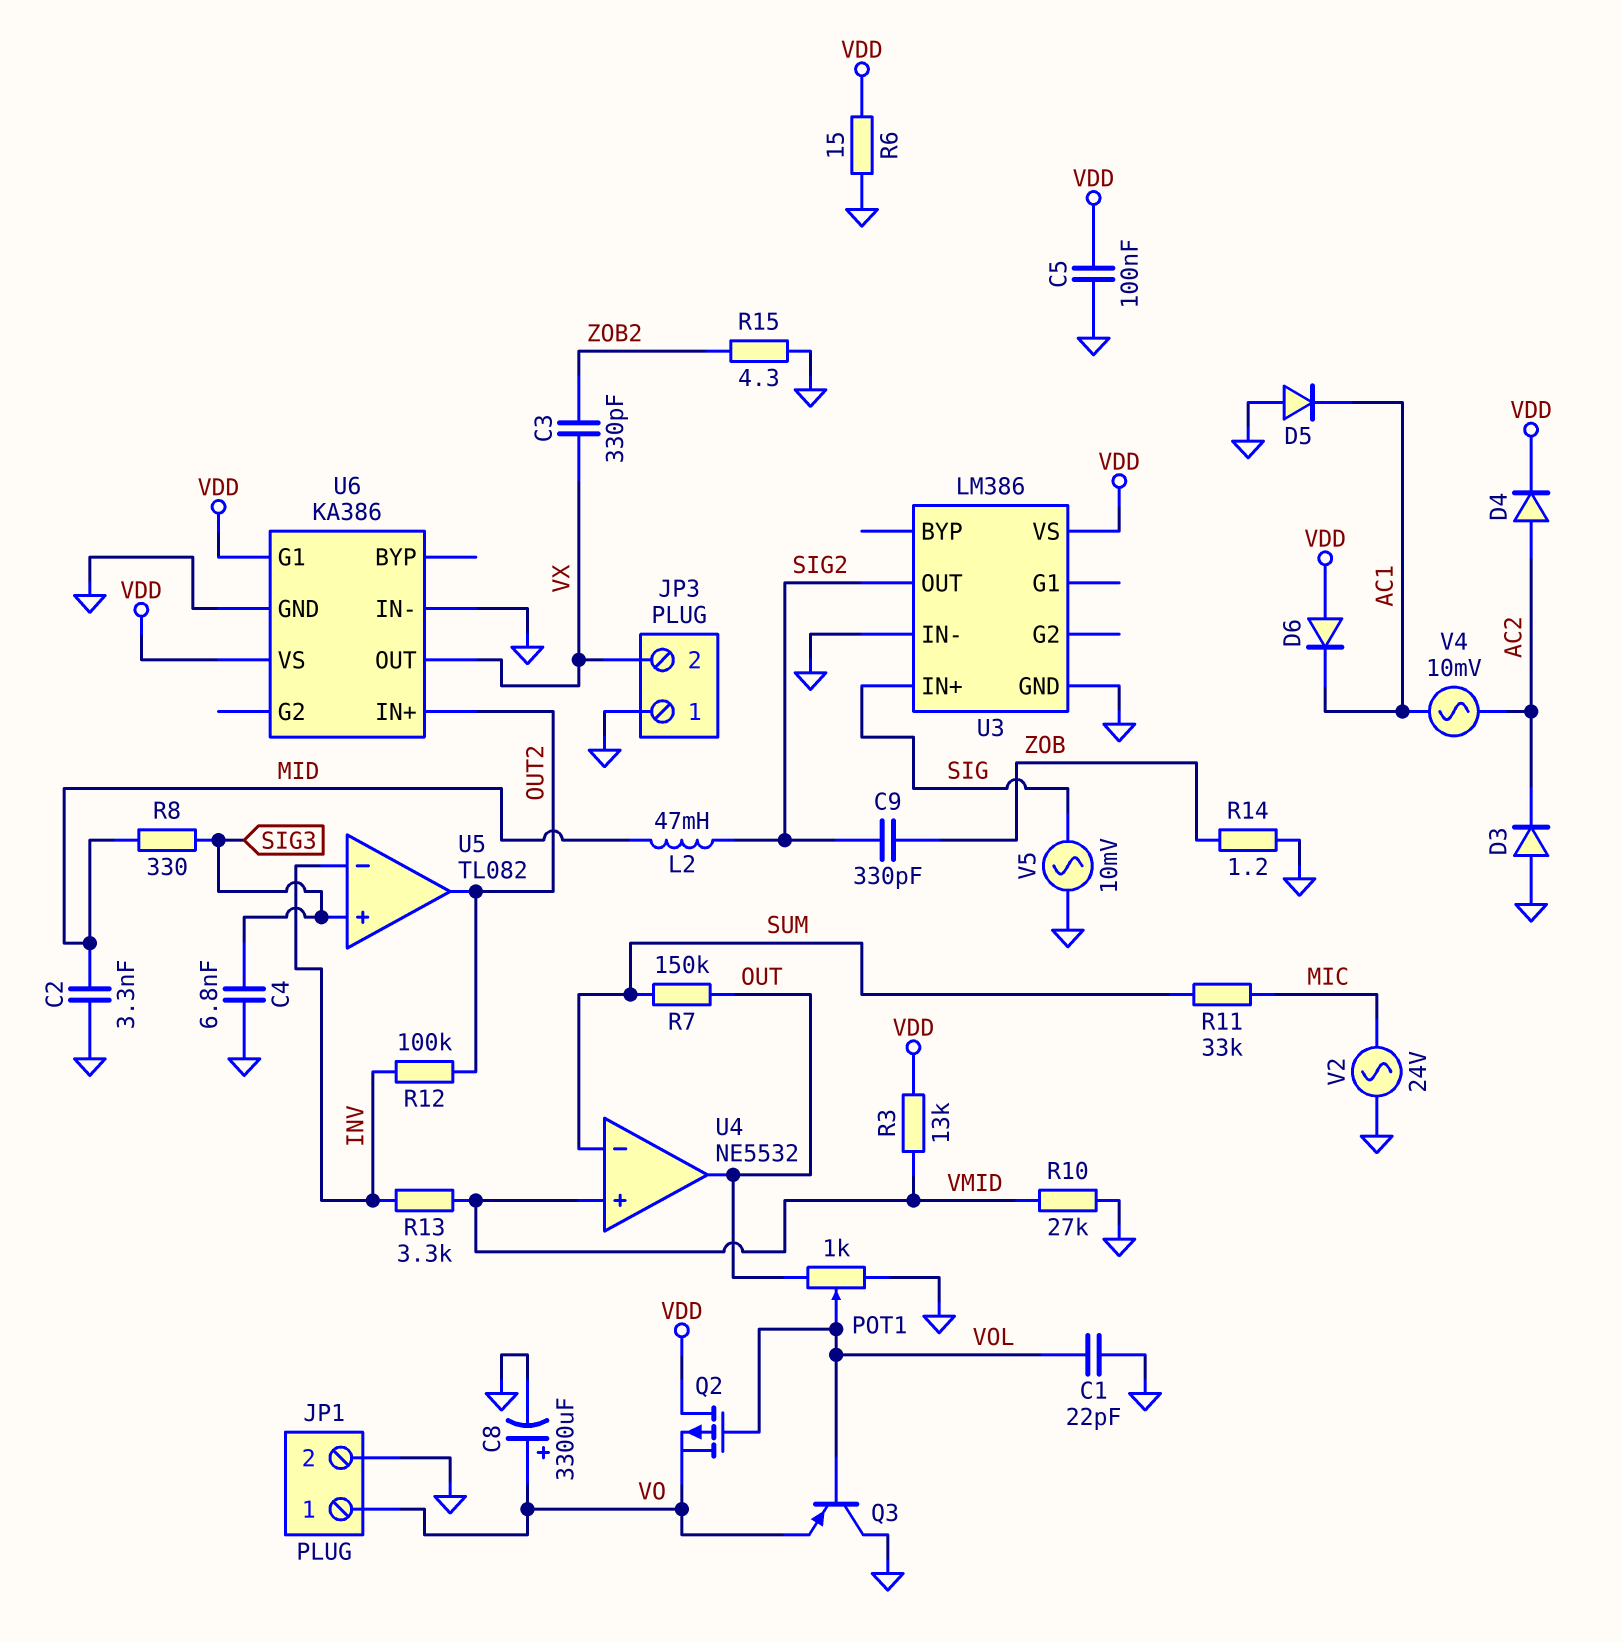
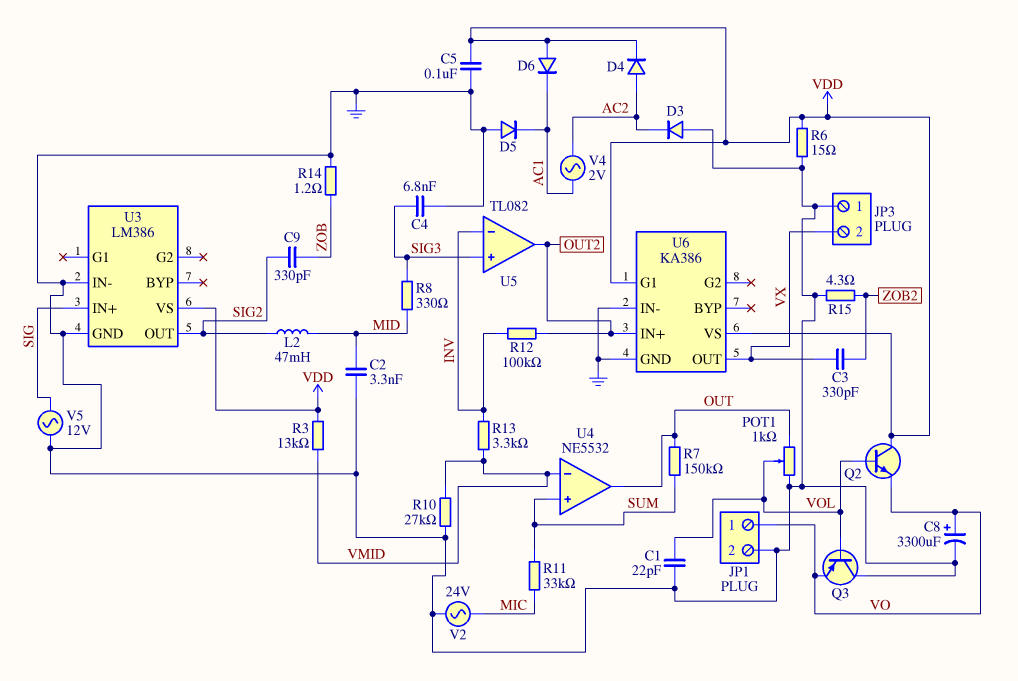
Q2: PMOS (G VOL, D VDD, S VO) -> NPN (B VOL, C VDD, E VO)
U4 pin in+: VMID -> SUM
U4 pin in-: SUM -> VMID
V4: AC 10mV (AC1, AC2) -> AC 2V (AC1, AC2)
V5: AC 10mV (GND, SIG) -> AC 12V (GND, SIG)

